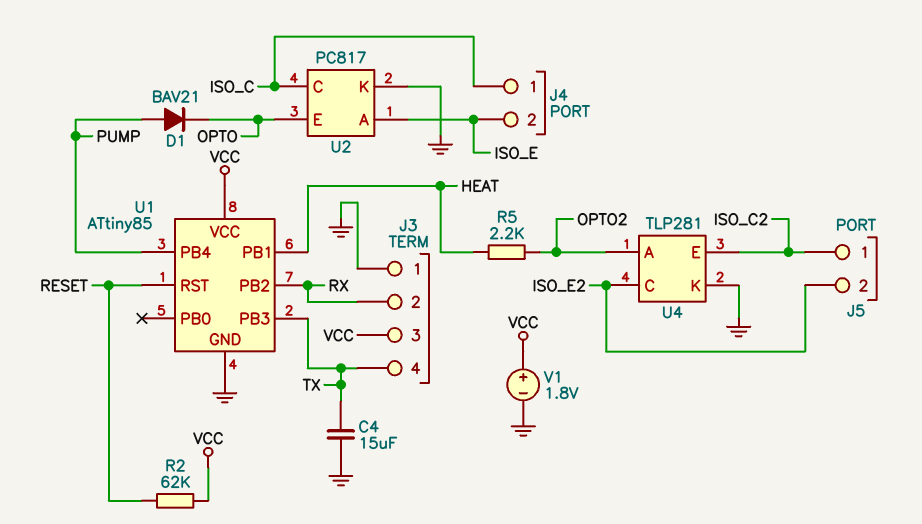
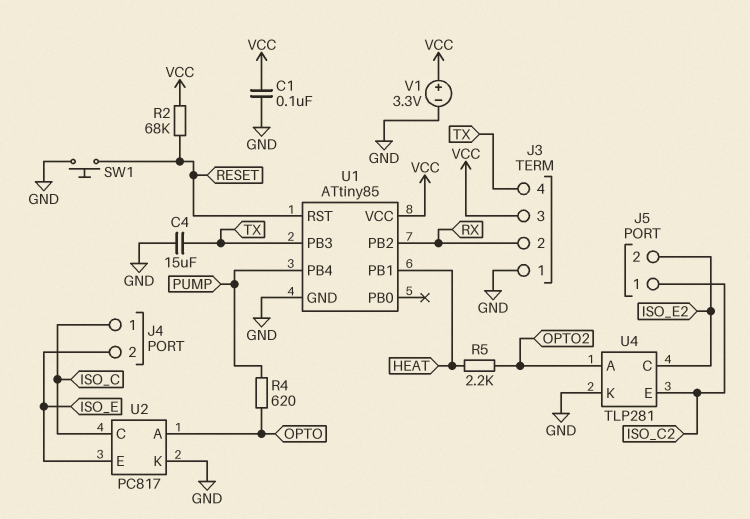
C1: none -> 100nF (GND, VCC)
D1: diode BAV21 (A PUMP, K OPTO) -> none
R2: 62k (RESET, VCC) -> 68k (RESET, VCC)
R4: none -> 620 (OPTO, PUMP)
SW1: none -> button (GND, RESET)
U2 pin A: ISO_E -> OPTO
U2 pin E: OPTO -> ISO_E
V1: 1.8V (plus VCC, minus GND) -> 3.3V (plus VCC, minus GND)

